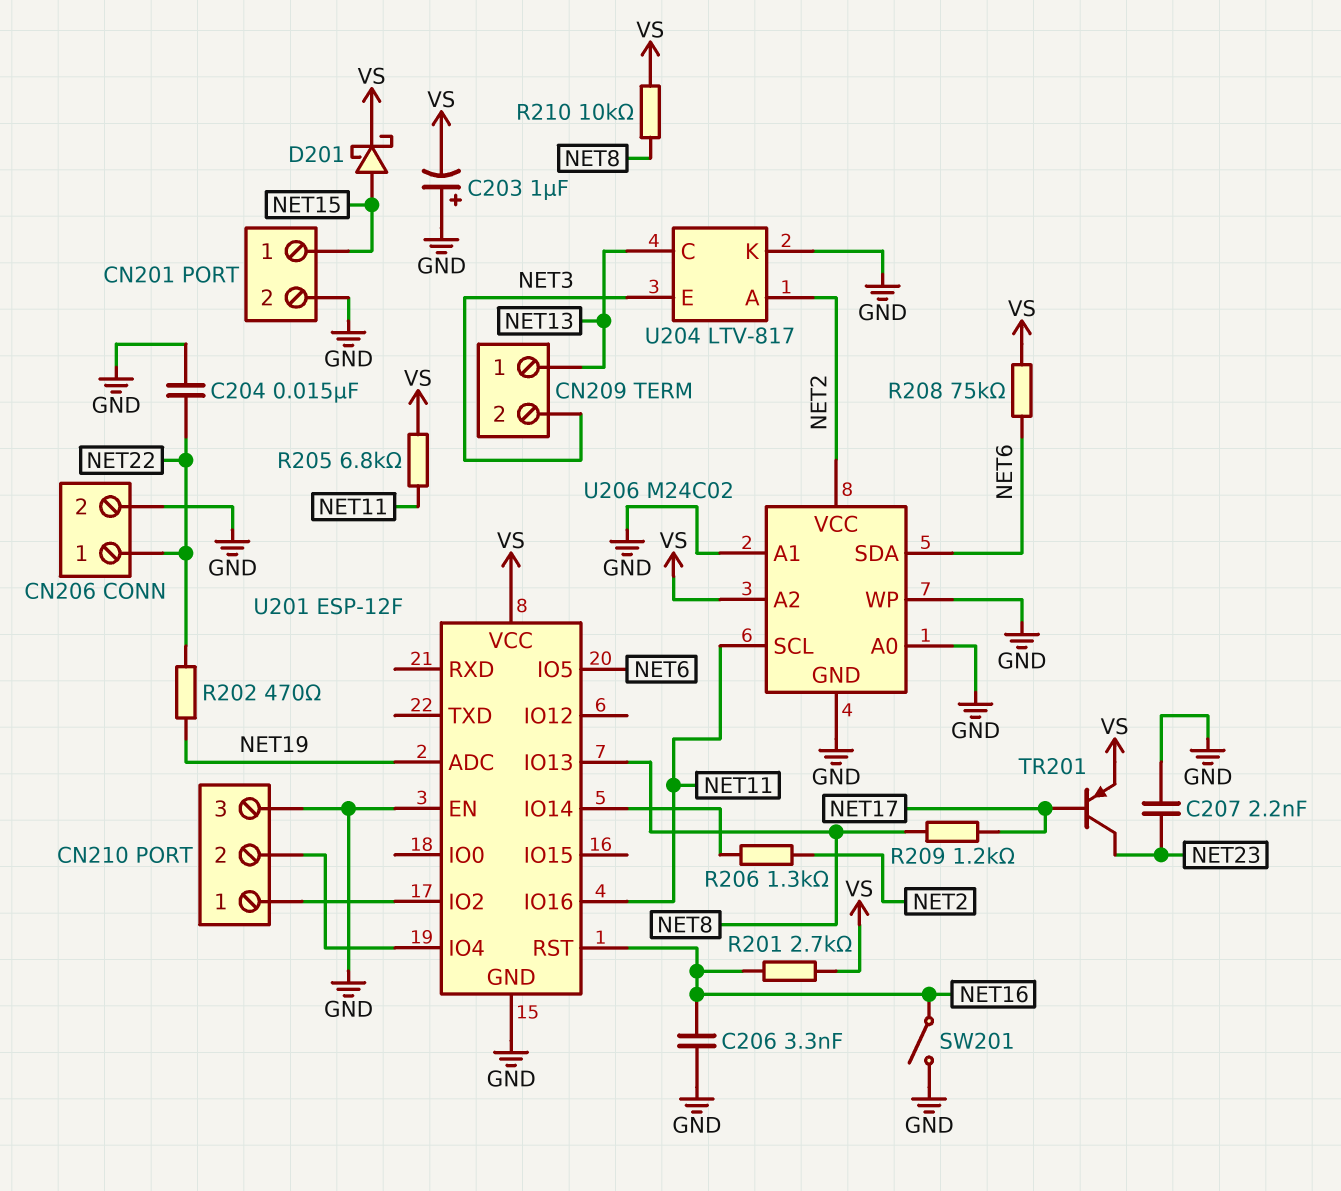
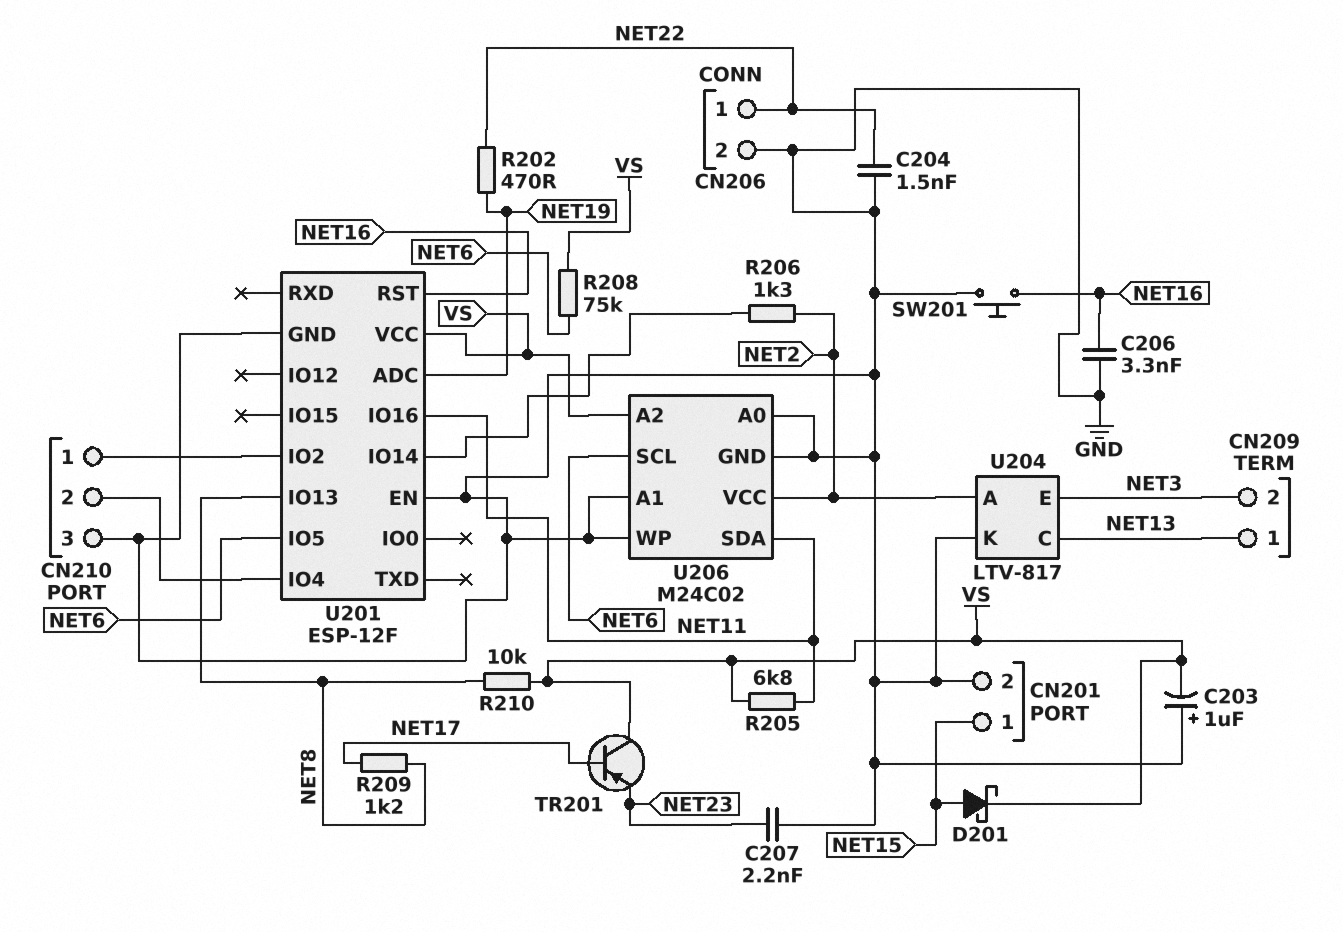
C204: 15nF (GND, NET22) -> 1.5nF (GND, NET22)
R201: 2.7k (NET16, VS) -> none
SW201: switch (GND, NET16) -> button (GND, NET16)
TR201: PNP (B NET17, C NET23, E VS) -> PNP (B NET17, C VS, E NET23)
U206 pin SCL: NET11 -> NET6
U206 pin SDA: NET6 -> NET11

